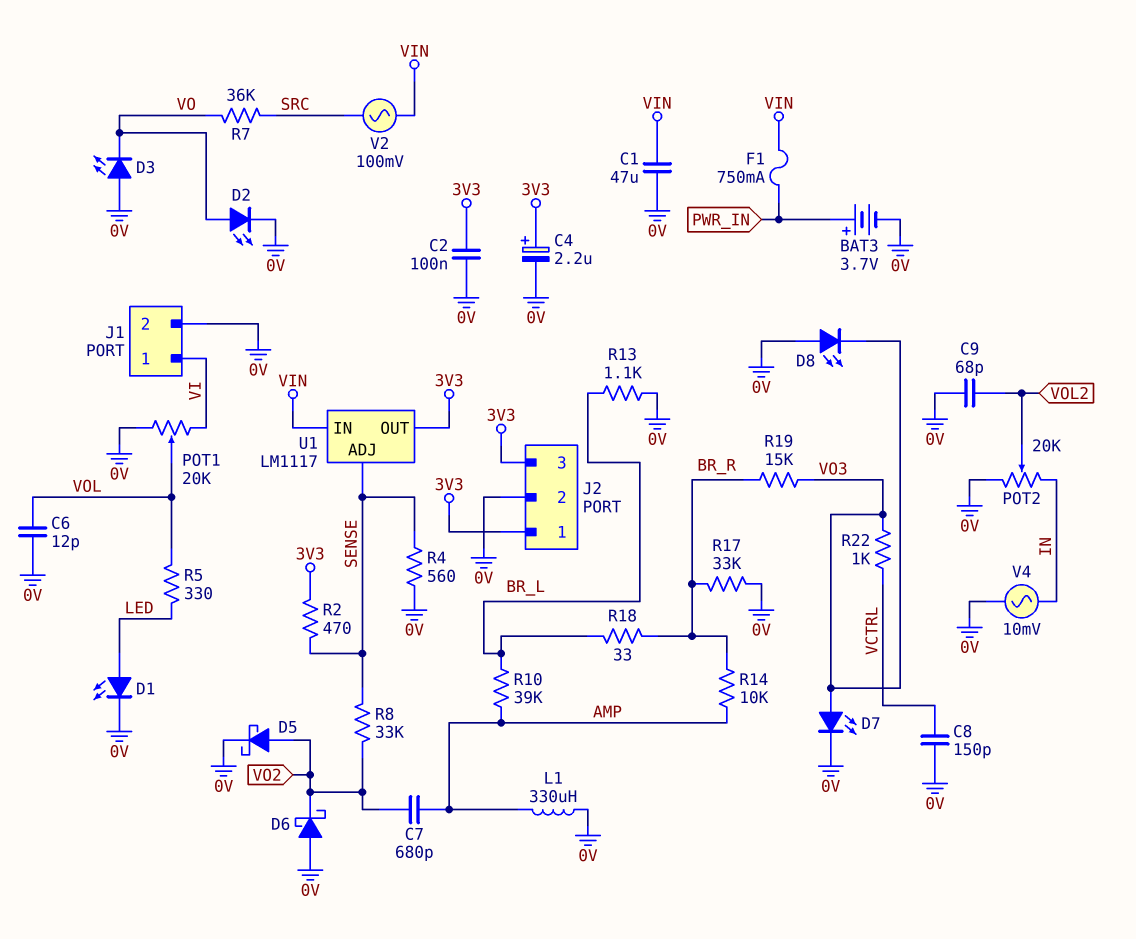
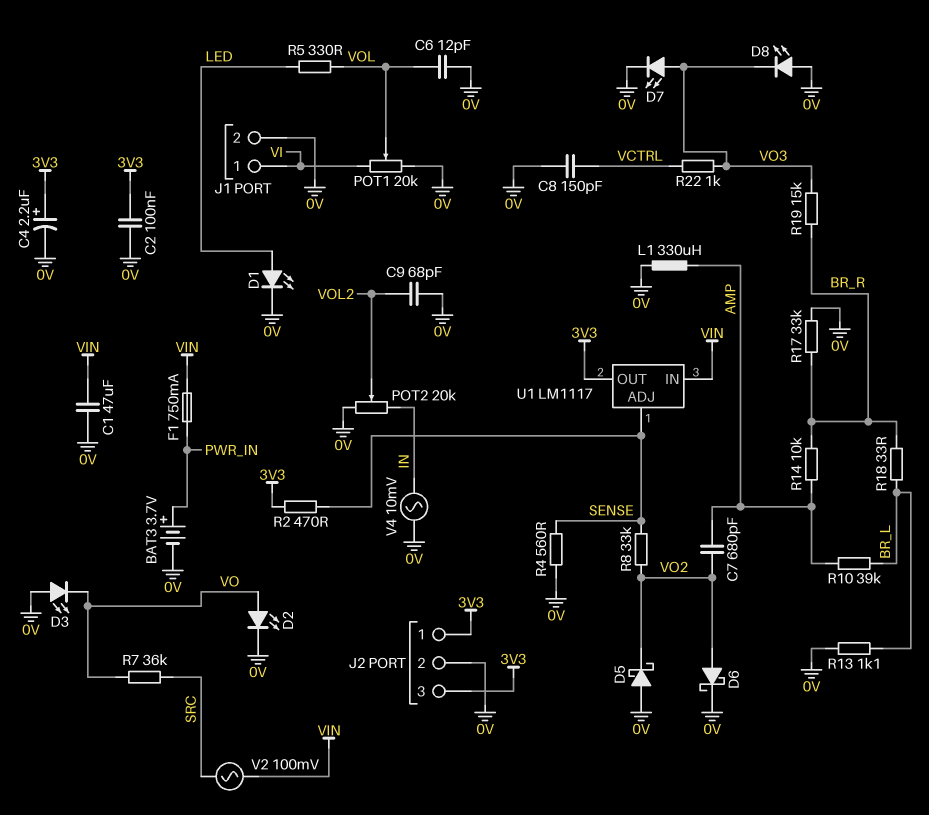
D5: schottky (A VO2, K 0V) -> schottky (A 0V, K VO2)
D6: schottky (A 0V, K VO2) -> schottky (A VO2, K 0V)

